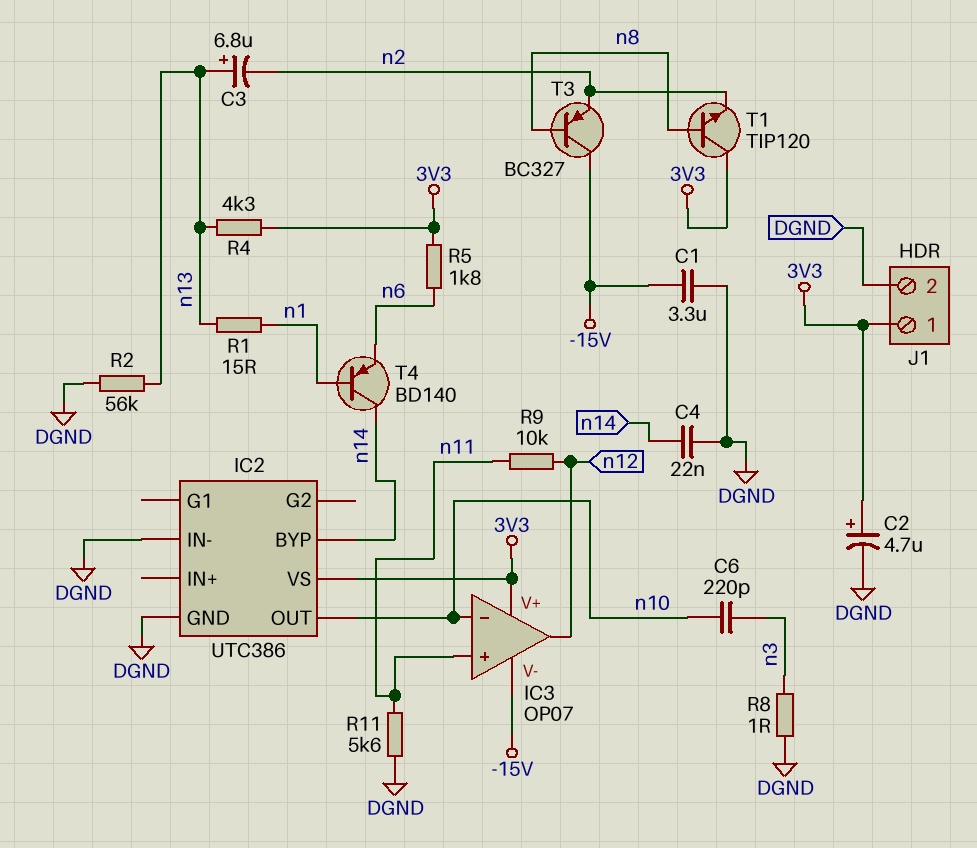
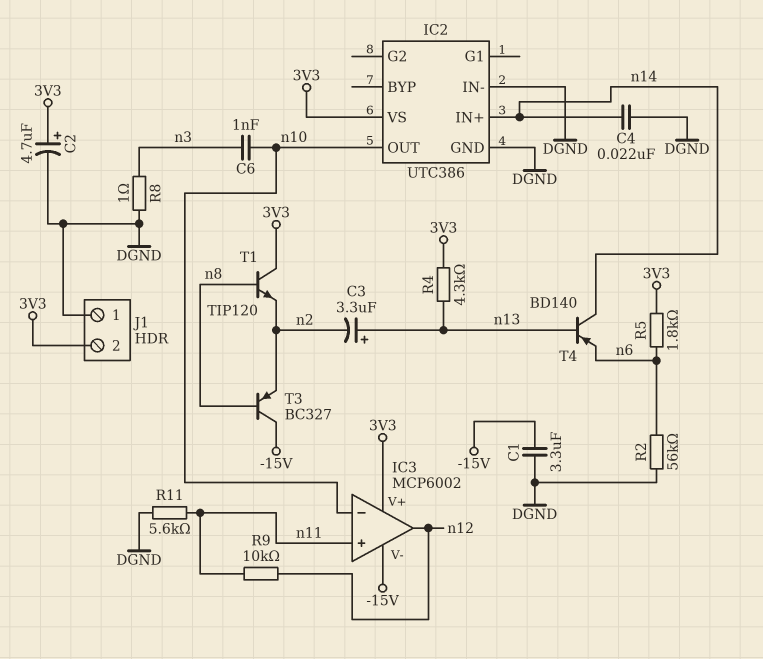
C3: 6.8uF (plus n13, minus n2) -> 3.3uF (plus n13, minus n2)
C6: 220pF (n3, n10) -> 1nF (n3, n10)
IC2 pin BYP: n14 -> none
IC2 pin IN+: none -> n14
IC3: OP07 -> MCP6002
J1 pin 1: 3V3 -> DGND
J1 pin 2: DGND -> 3V3
R1: 15 (n1, n13) -> none
R2: 56k (DGND, n13) -> 56k (DGND, n6)
T4: PNP BD140 (B n1, C n14, E n6) -> PNP BD140 (B n13, C n14, E n6)

